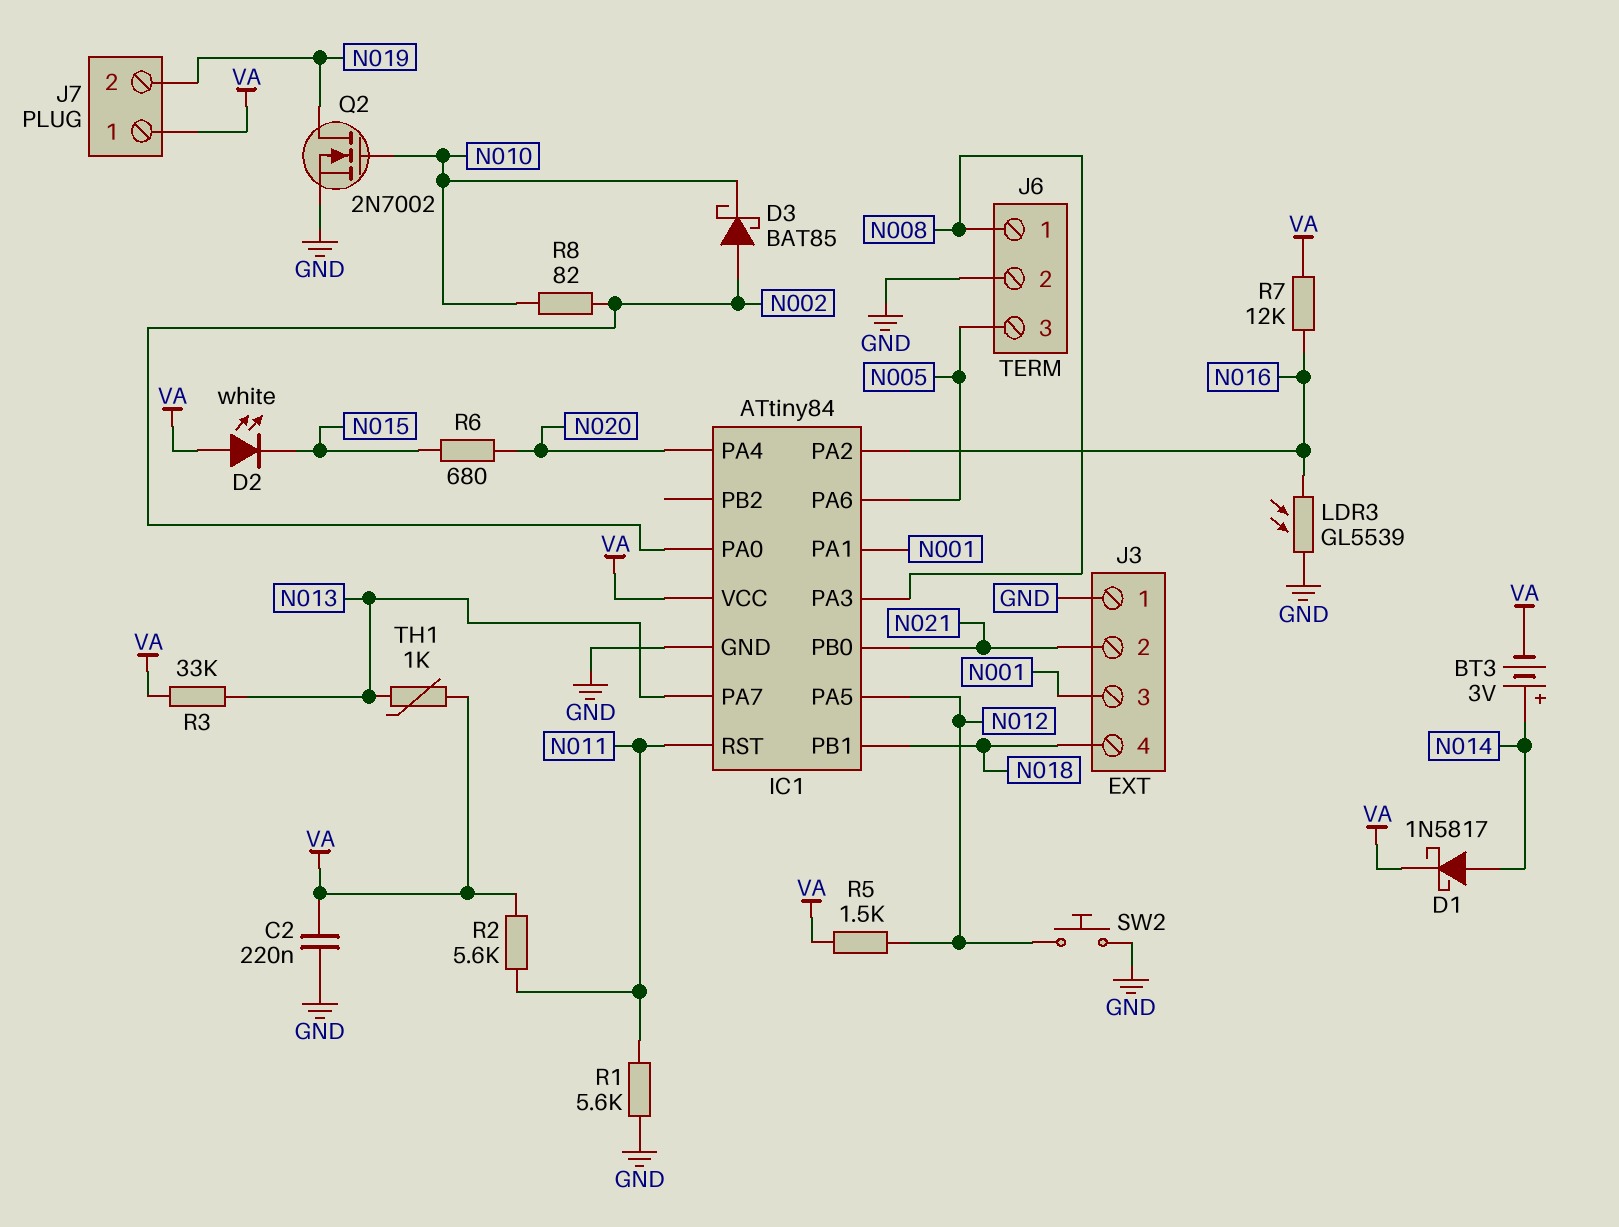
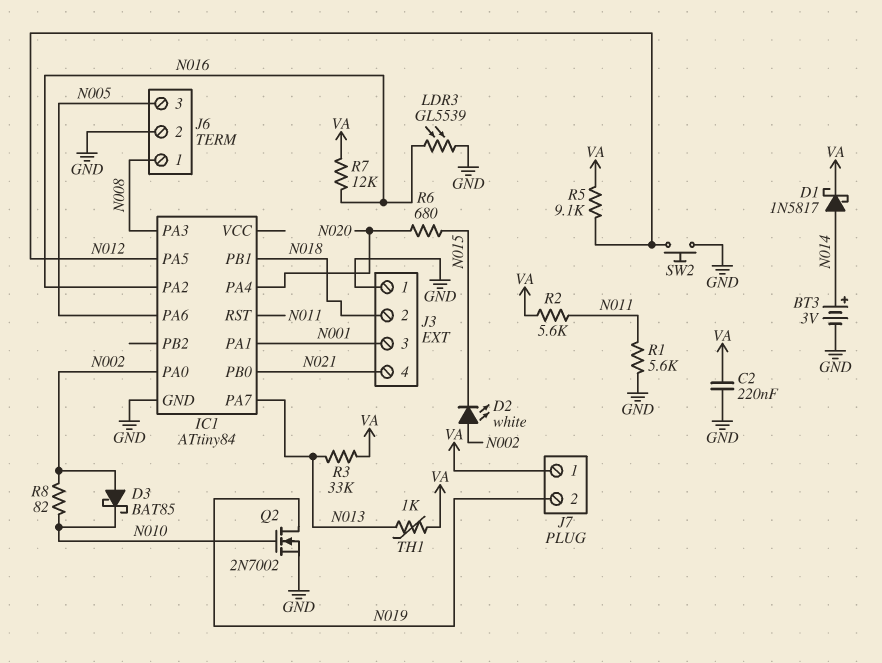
BT3: 3V (plus N014, minus VA) -> 3V (plus N014, minus GND)
D2: LED white (A VA, K N015) -> LED white (A N002, K N015)
IC1 pin VCC: VA -> none
J3 pin 2: N021 -> N018
J3 pin 4: N018 -> N021
R5: 1.5k (N012, VA) -> 9.1k (N012, VA)

